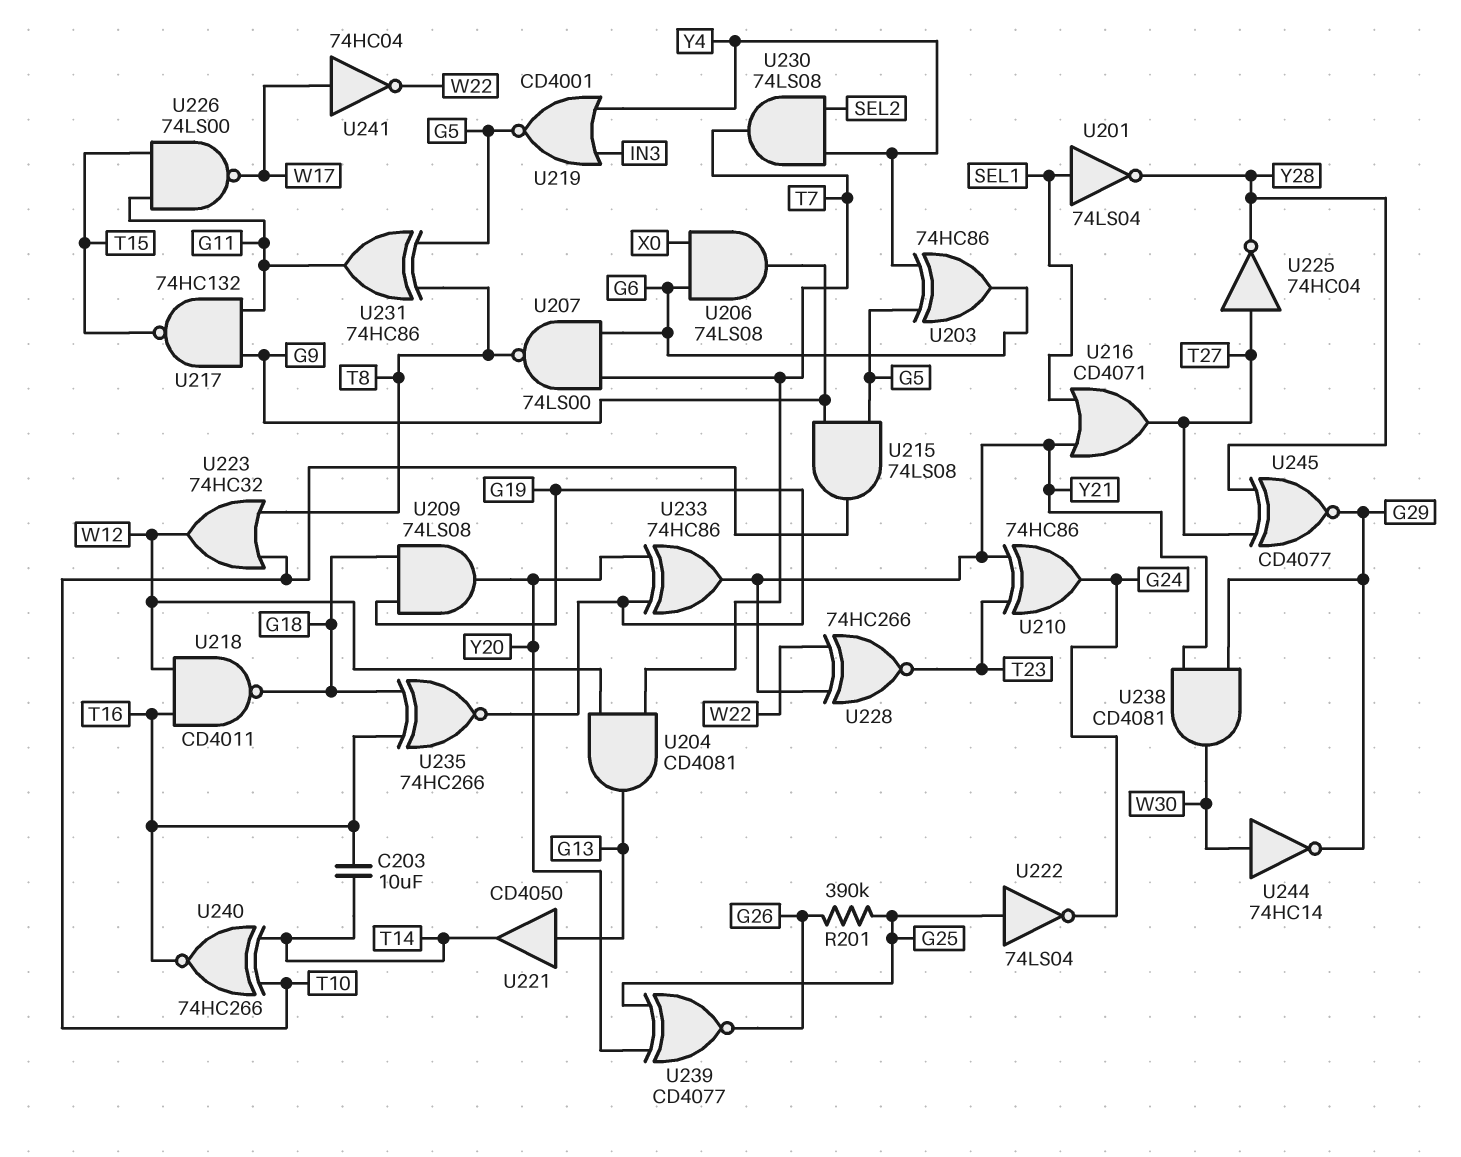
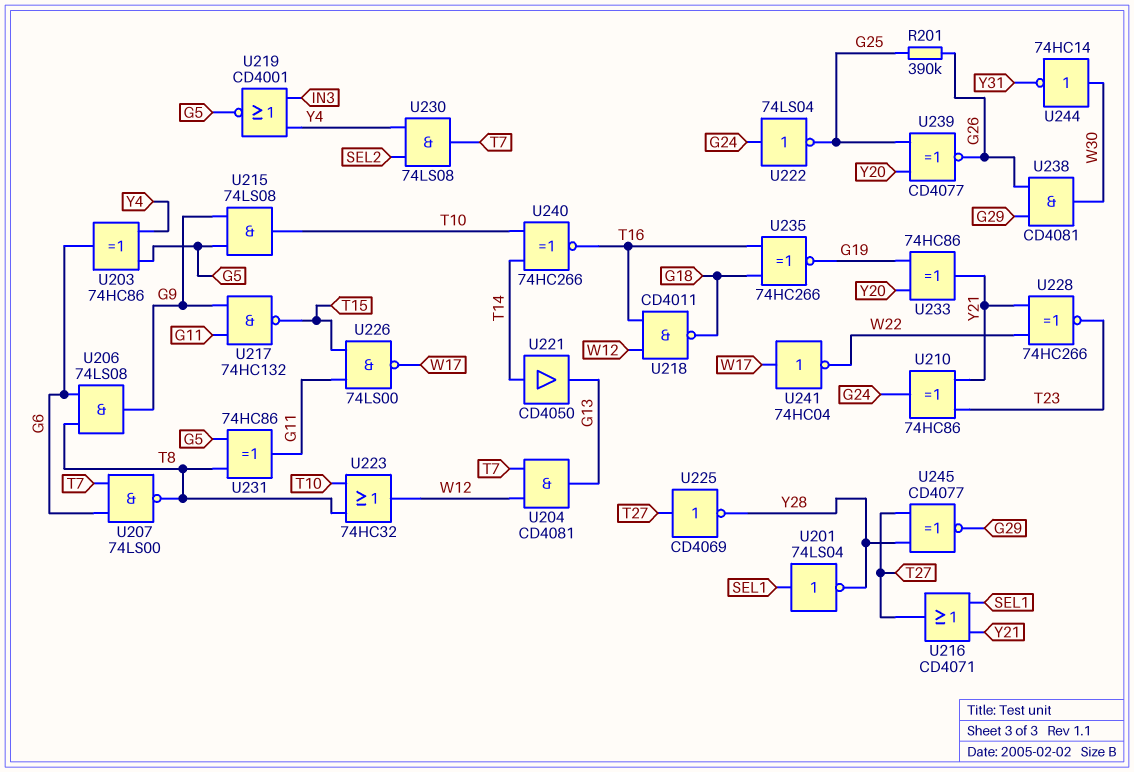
C203: 10uF (T14, T16) -> none
U206: AND 74LS08 (in G6, in X0, out G9) -> AND 74LS08 (in G6, in T8, out G9)
U209: AND 74LS08 (in G18, in G19, out Y20) -> none
U221: buffer CD4050 (in G13, out T14) -> buffer CD4050 (in T14, out G13)
U222: NOT 74LS04 (in G25, out G24) -> NOT 74LS04 (in G24, out G25)
U225: NOT 74HC04 (in T27, out Y28) -> NOT CD4069 (in T27, out Y28)
U238: AND CD4081 (in G29, in Y21, out W30) -> AND CD4081 (in G26, in G29, out W30)
U244: NOT 74HC14 (in W30, out G29) -> NOT 74HC14 (in W30, out Y31)

